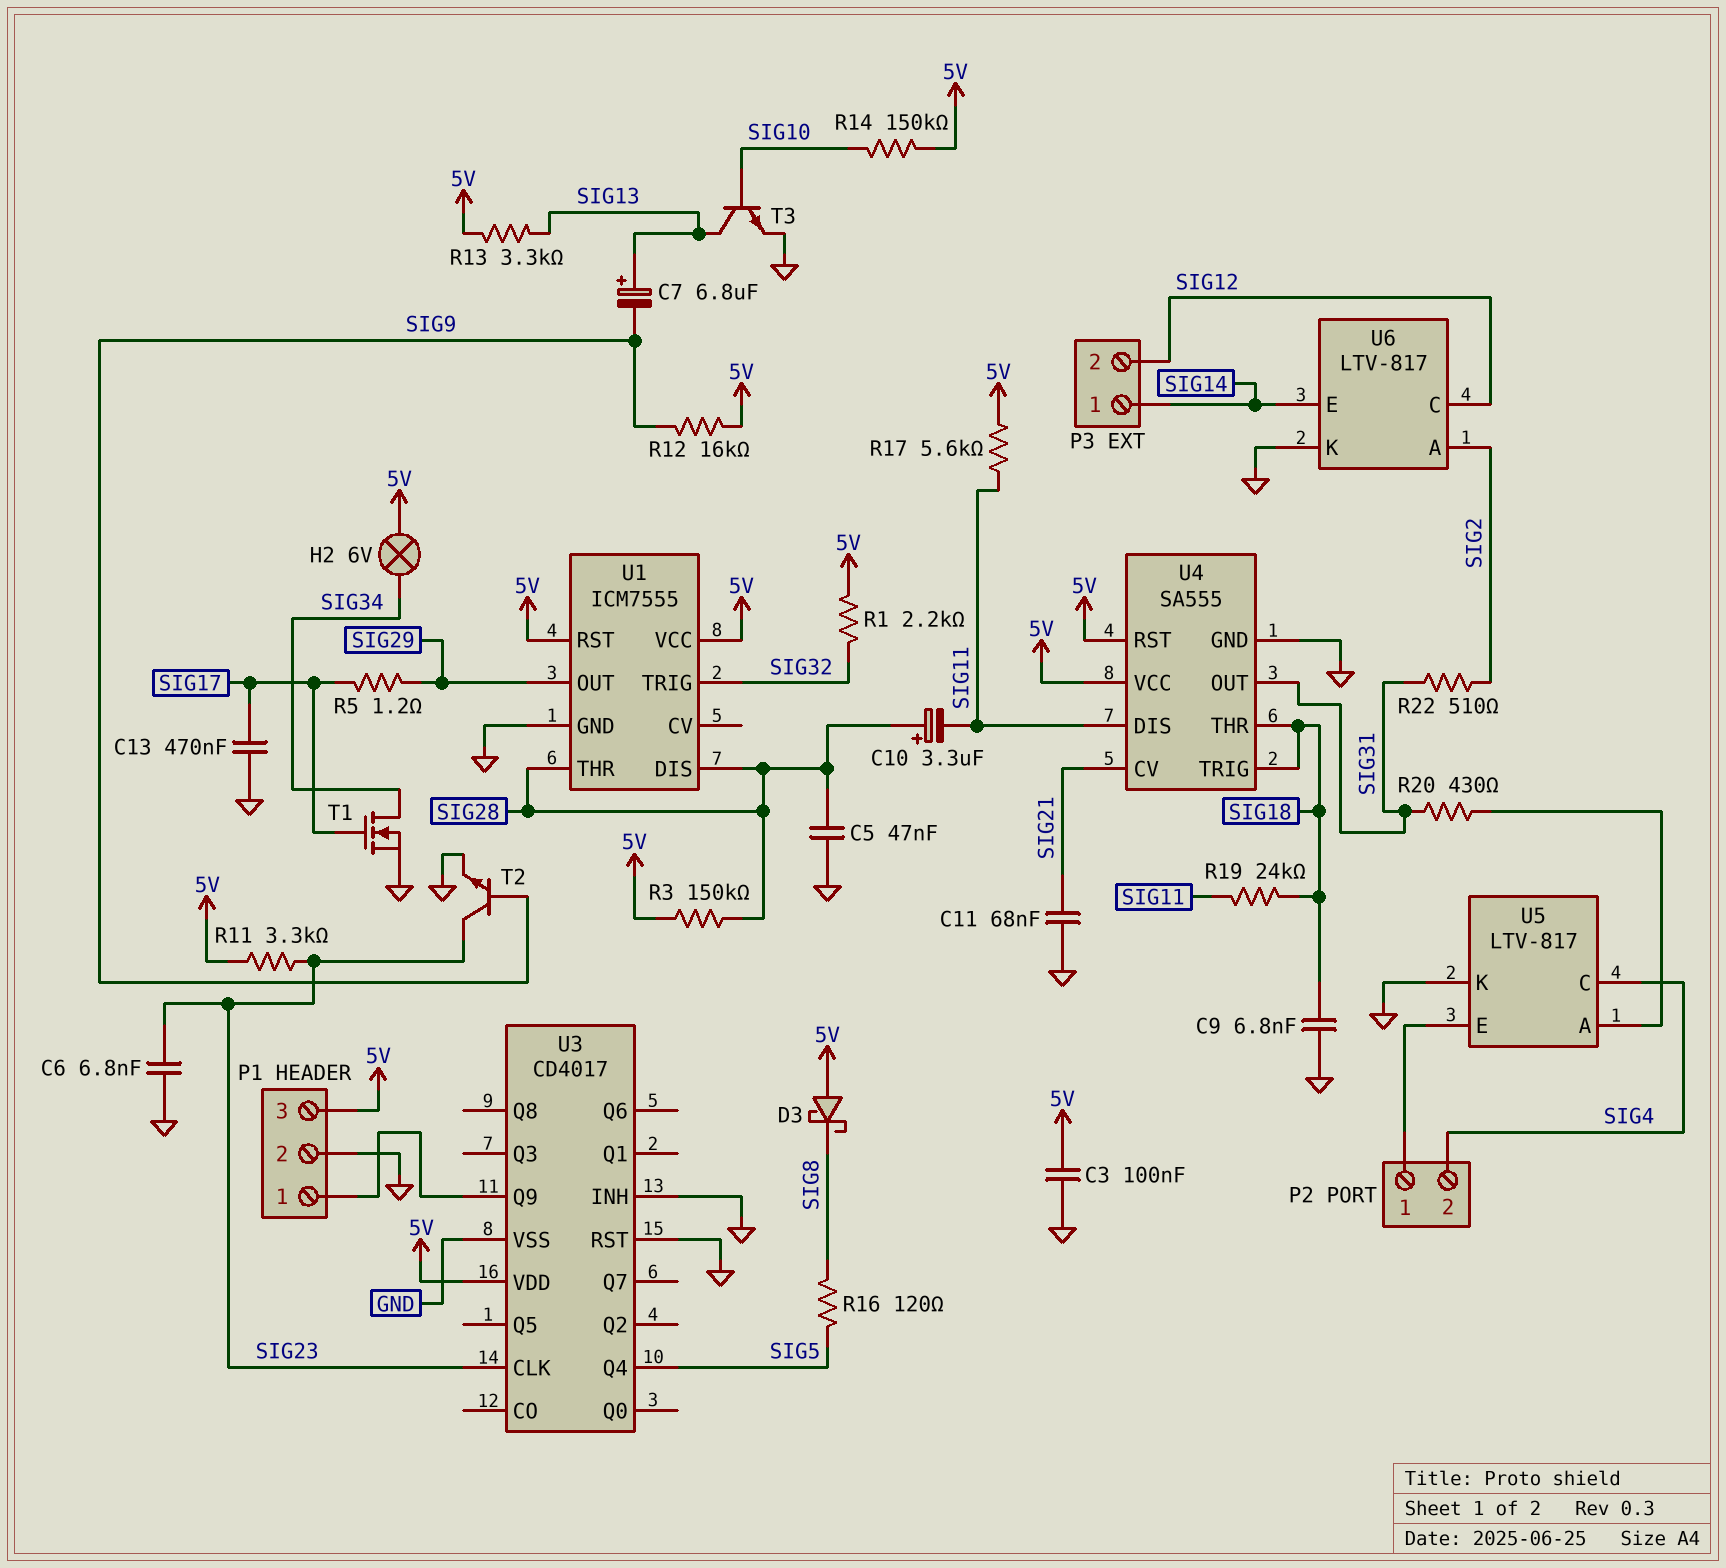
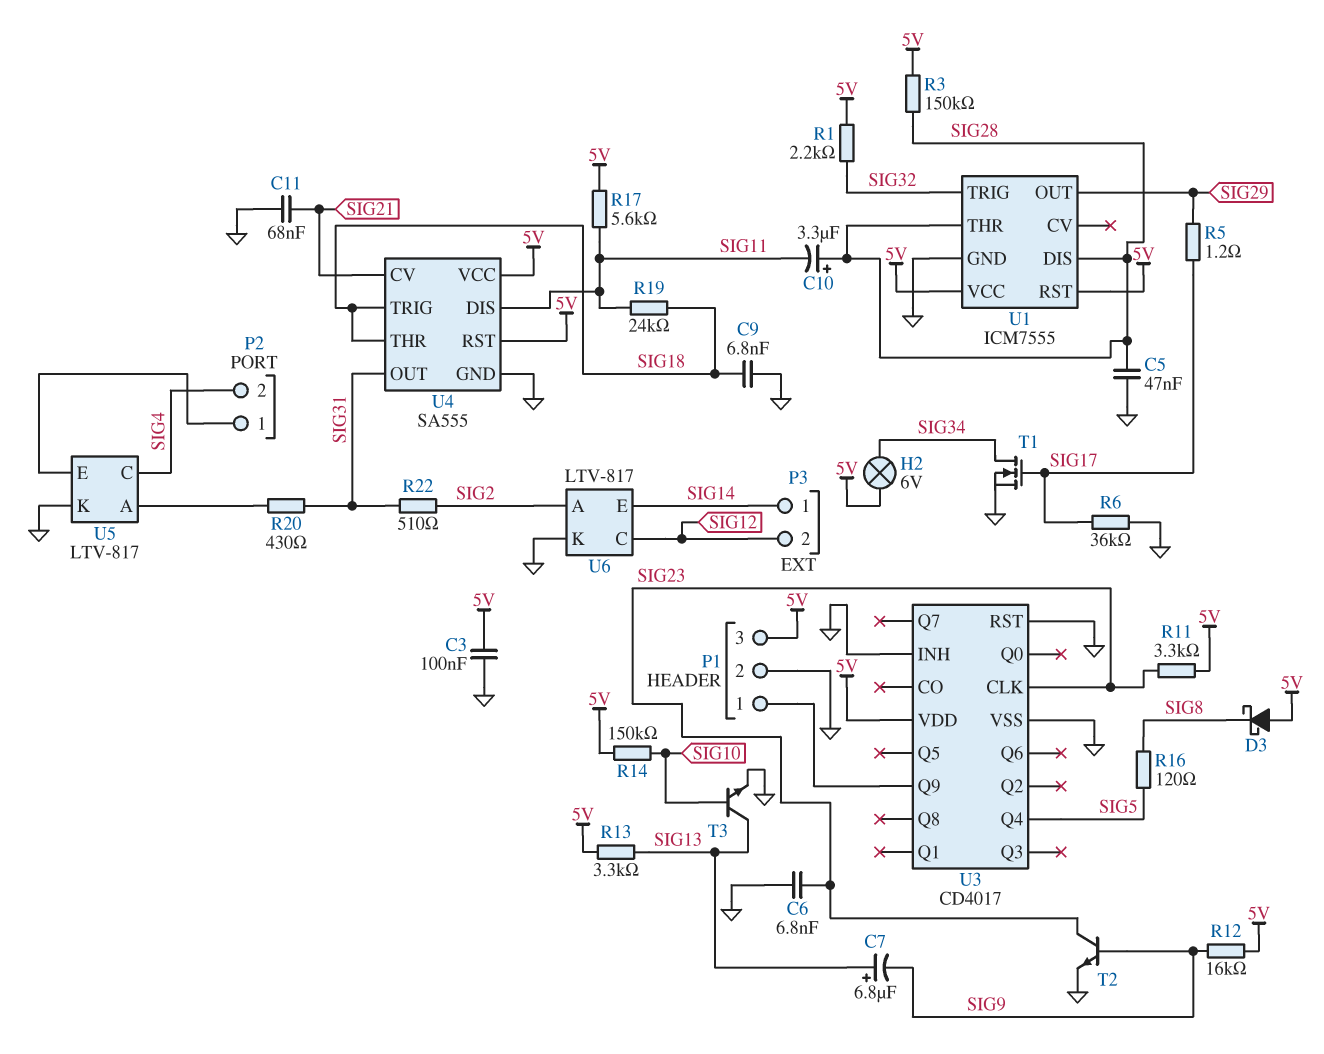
C13: 470nF (GND, SIG17) -> none
R6: none -> 36k (GND, SIG17)

